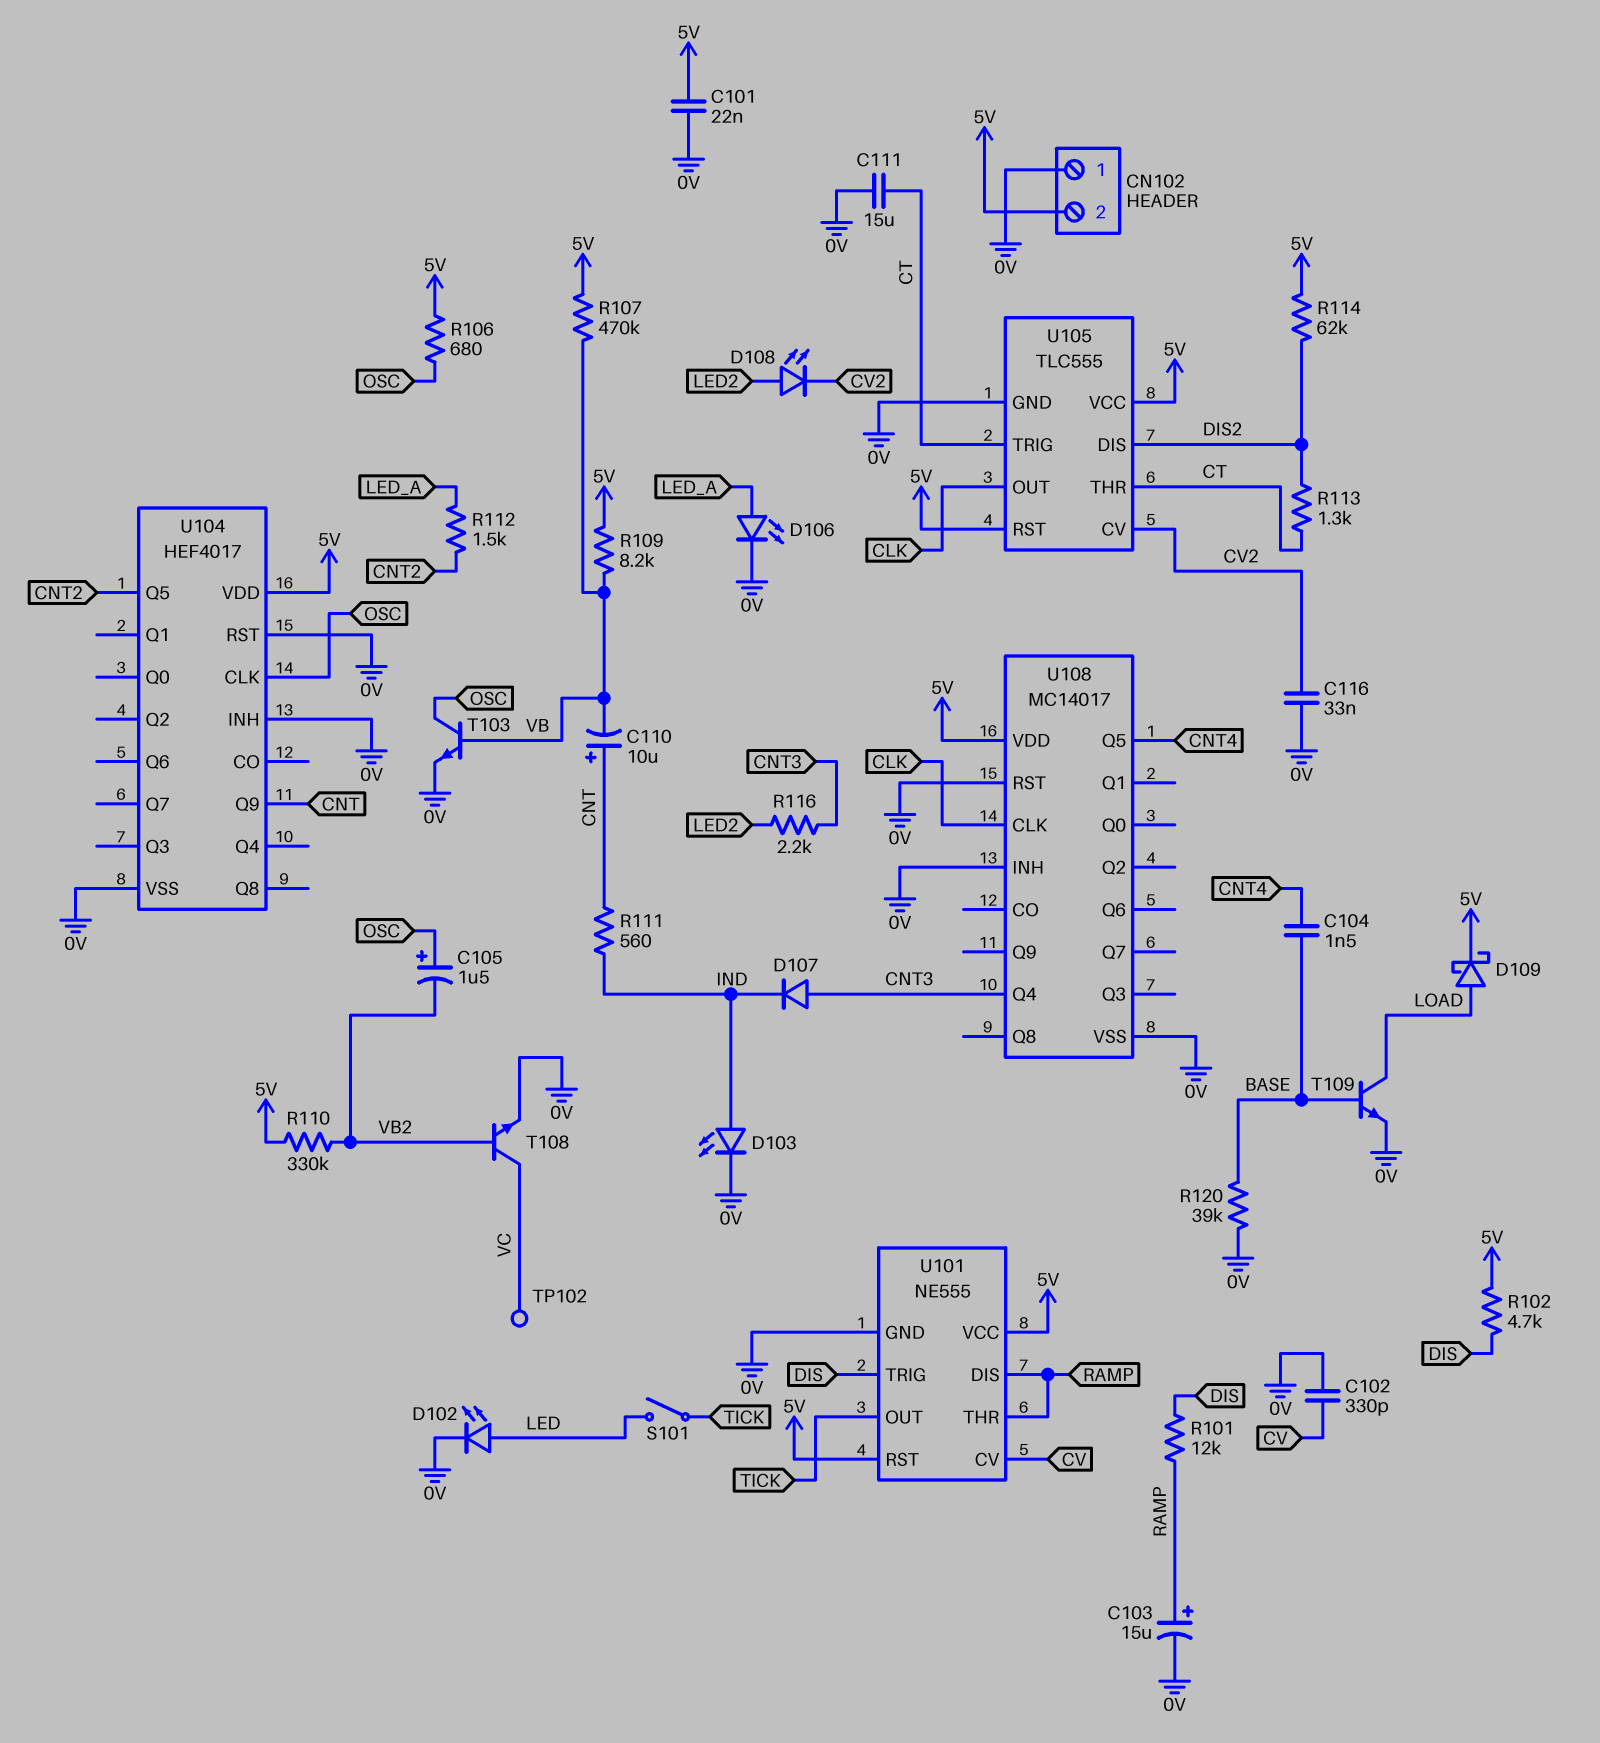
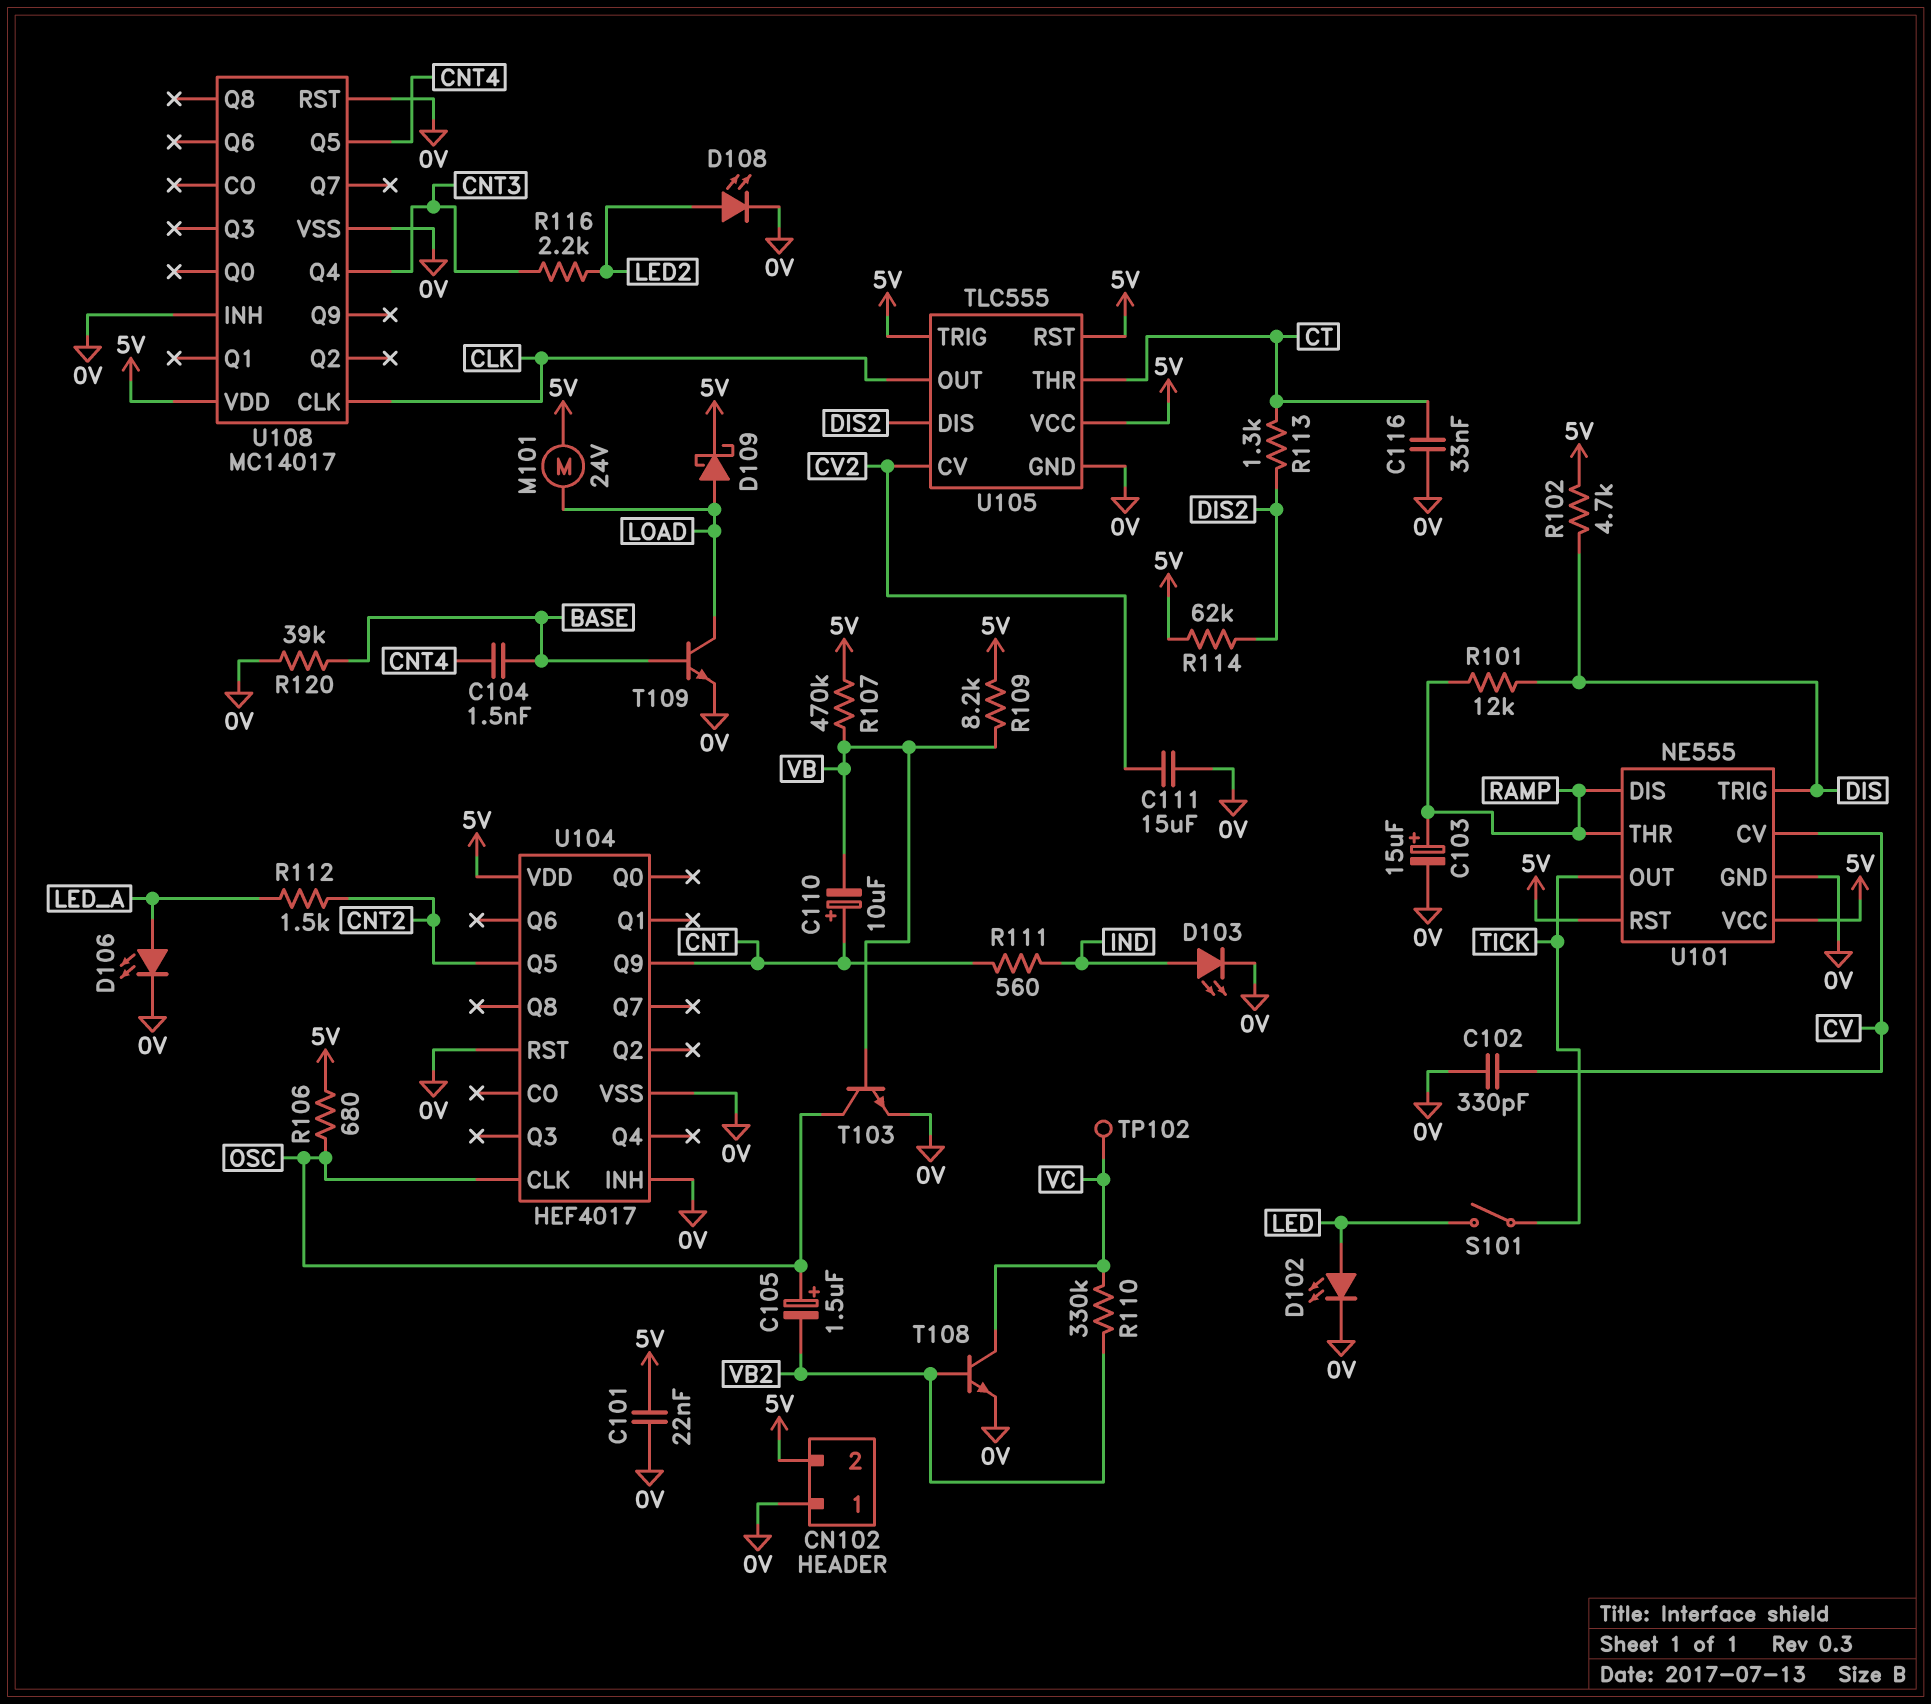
C111: 15uF (0V, CT) -> 15uF (0V, CV2)
C116: 33nF (0V, CV2) -> 33nF (0V, CT)
D107: diode (A CNT3, K IND) -> none
D108: LED (A LED2, K CV2) -> LED (A LED2, K 0V)
M101: none -> motor 24V (5V, LOAD)
R110: 330k (5V, VB2) -> 330k (VB2, VC)
U105 pin TRIG: CT -> 5V

